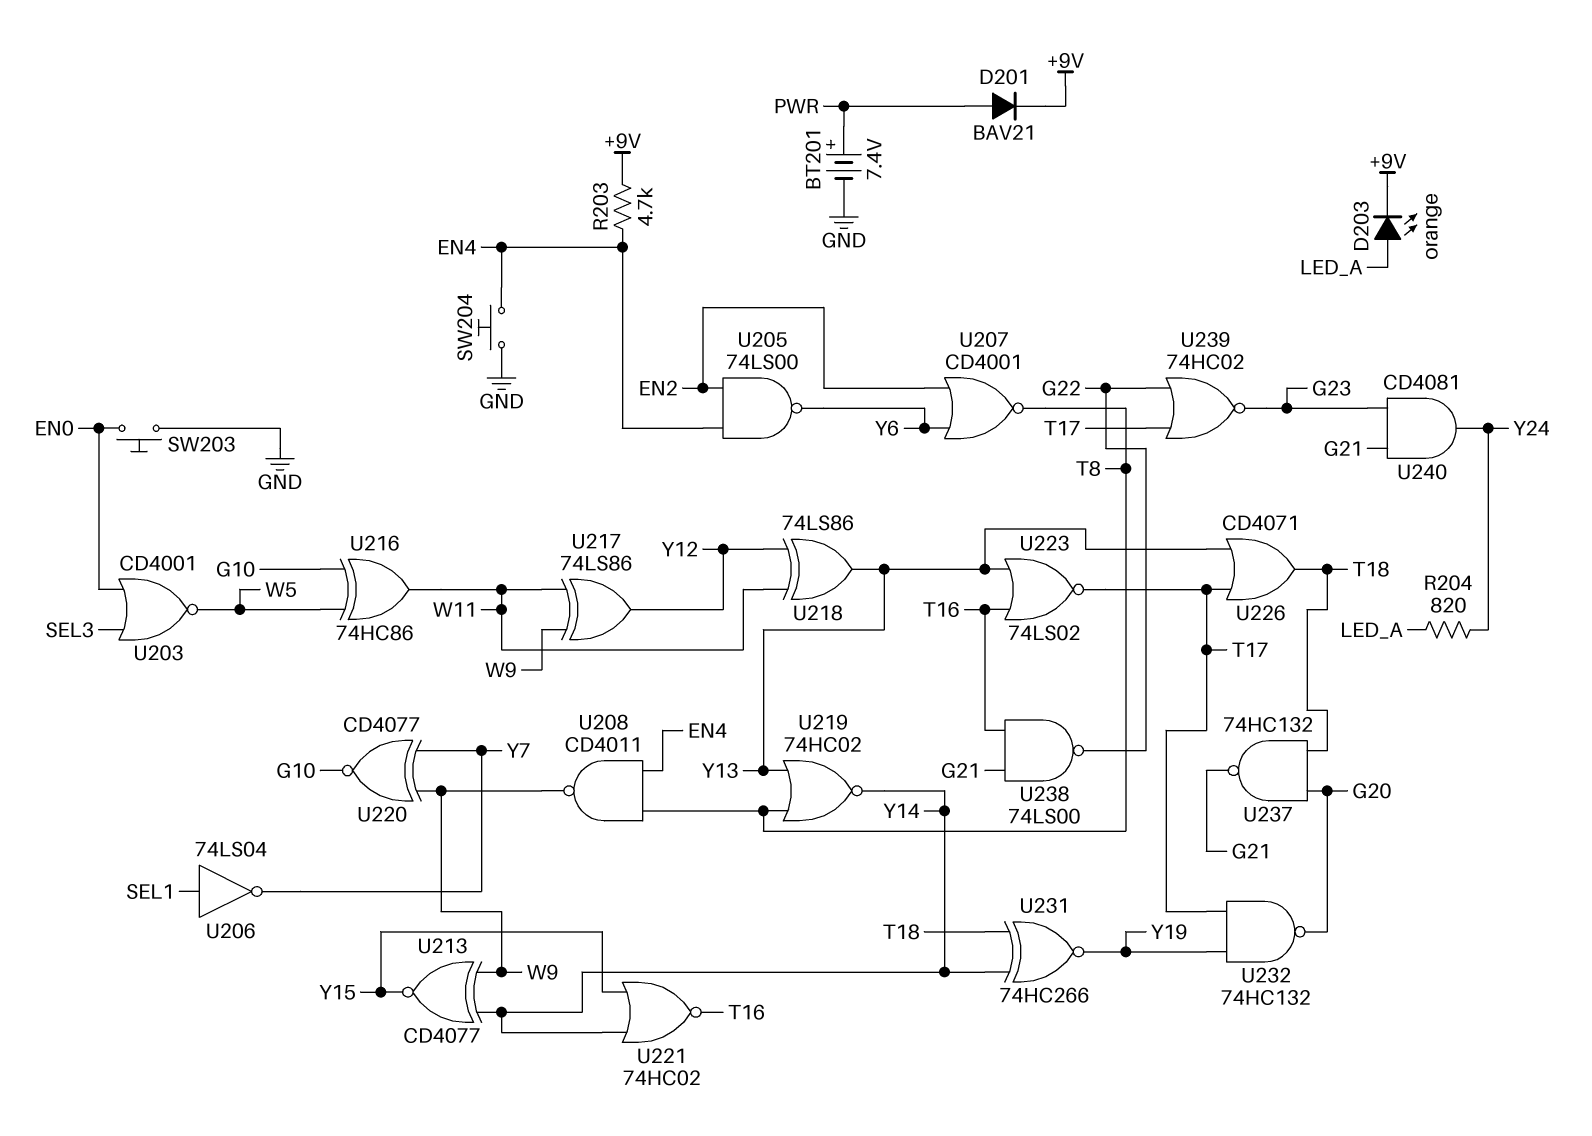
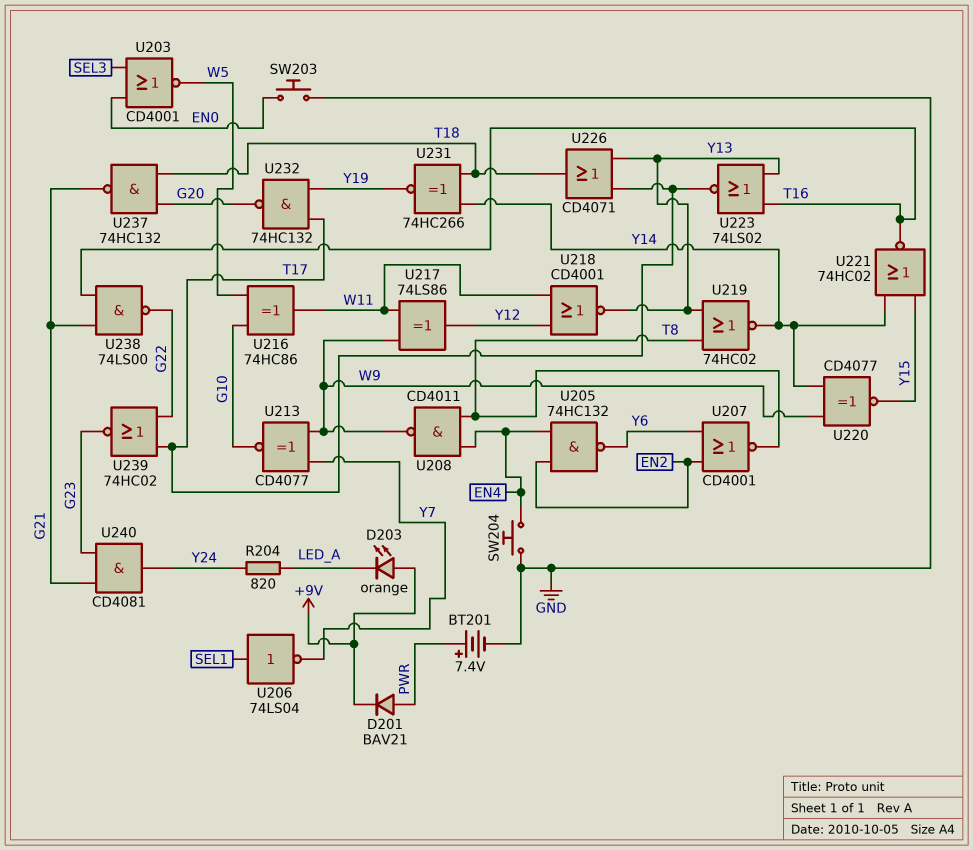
D203: LED orange (A LED_A, K +9V) -> LED orange (A +9V, K LED_A)
R203: 4.7k (+9V, EN4) -> none
U205: NAND 74LS00 (in EN2, in EN4, out Y6) -> NAND 74HC132 (in EN2, in EN4, out Y6)
U213: XNOR CD4077 (in W9, in Y14, out Y15) -> XNOR CD4077 (in W9, in Y7, out G10)
U218: XOR 74LS86 (in W11, in Y12, out Y13) -> NOR CD4001 (in W11, in Y12, out Y13)
U220: XNOR CD4077 (in W9, in Y7, out G10) -> XNOR CD4077 (in W9, in Y14, out Y15)

